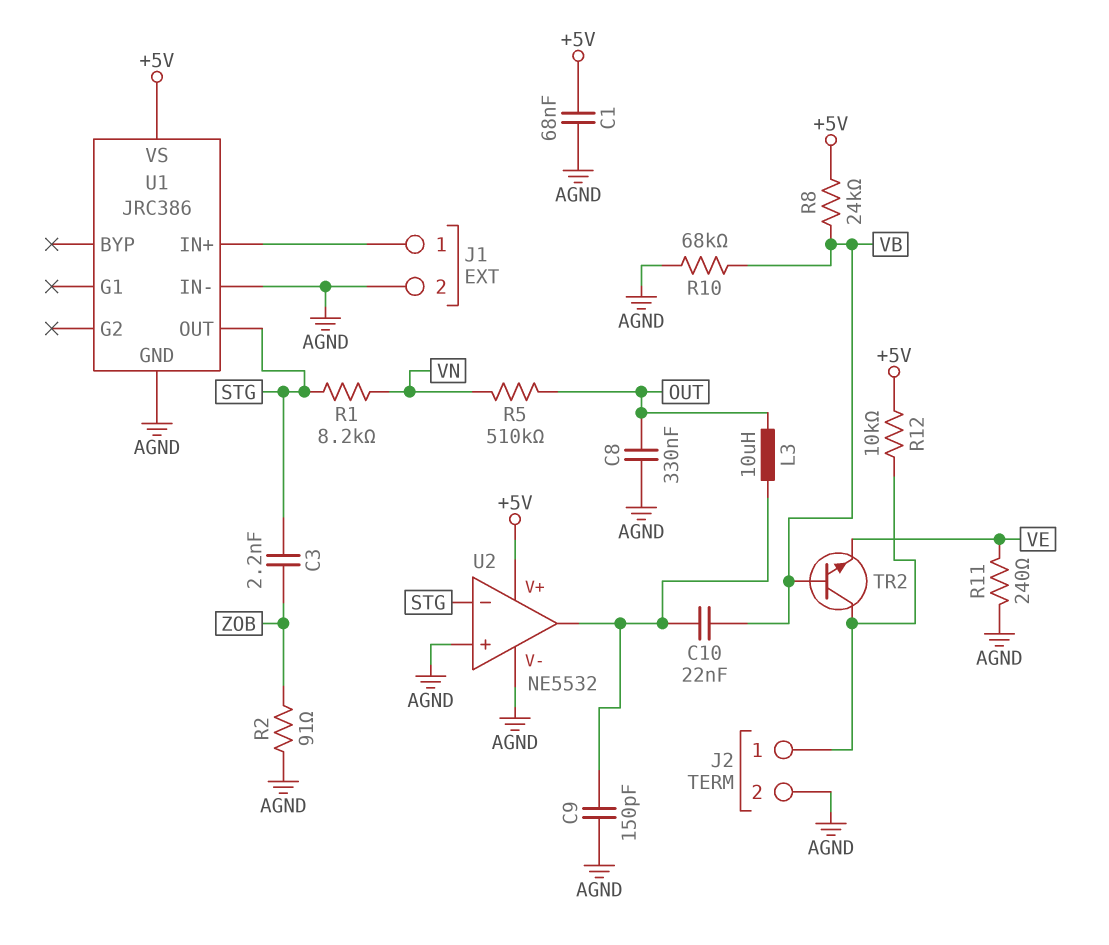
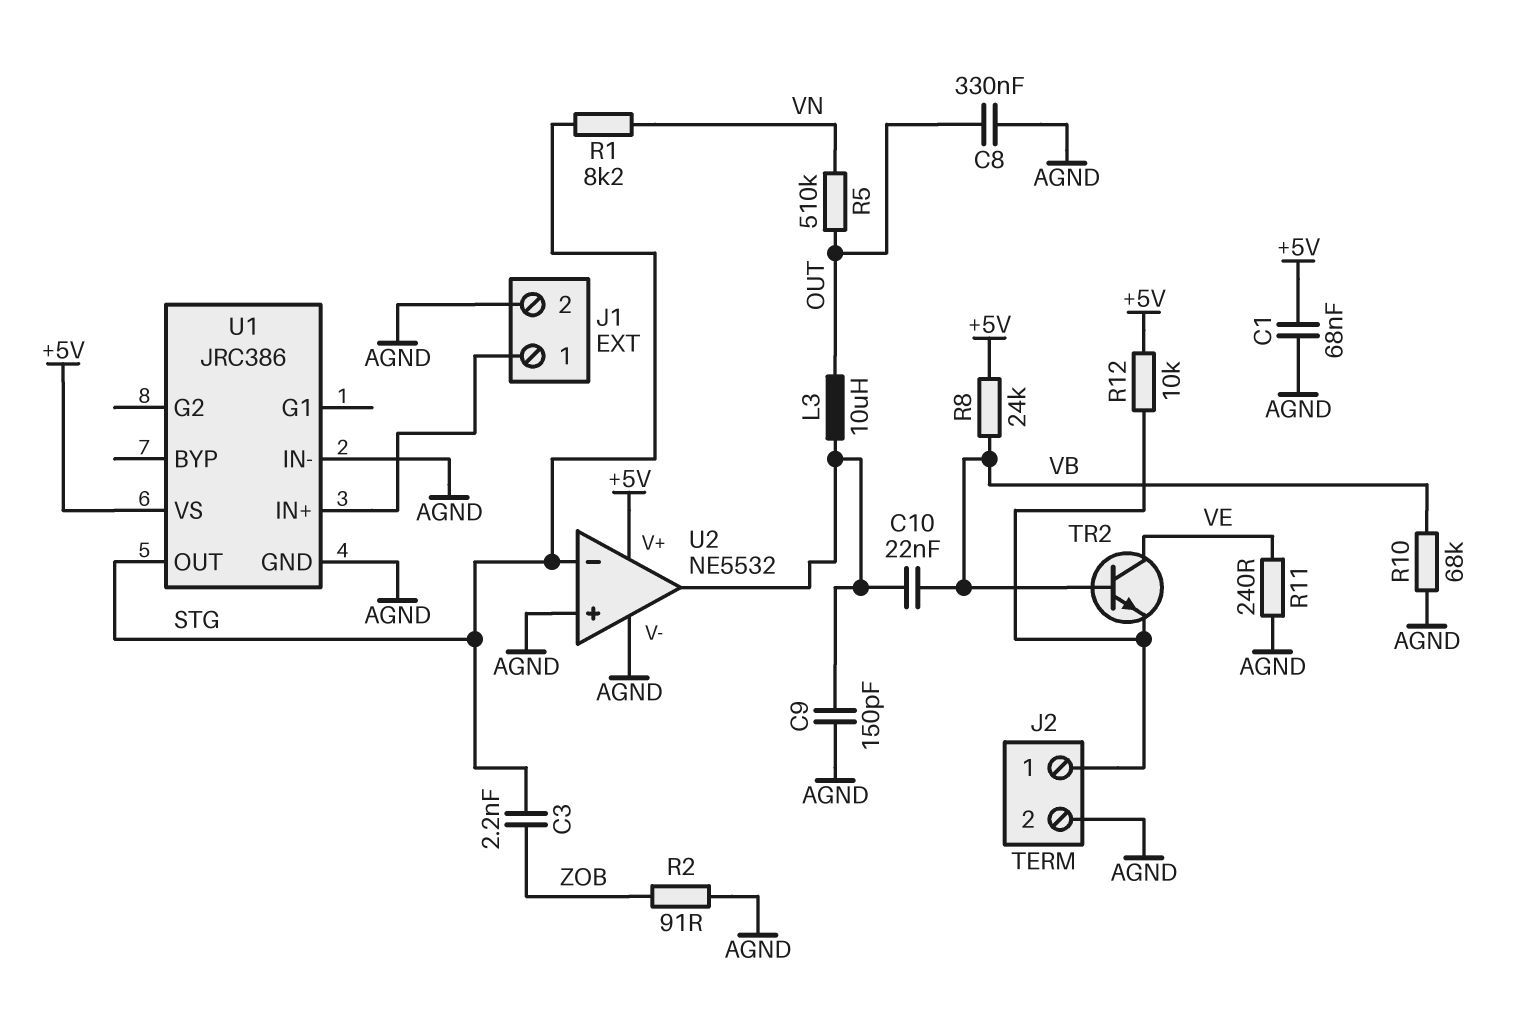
TR2: NPN (B VB, C J2/1, E VE) -> NPN (B VB, C VE, E J2/1)

